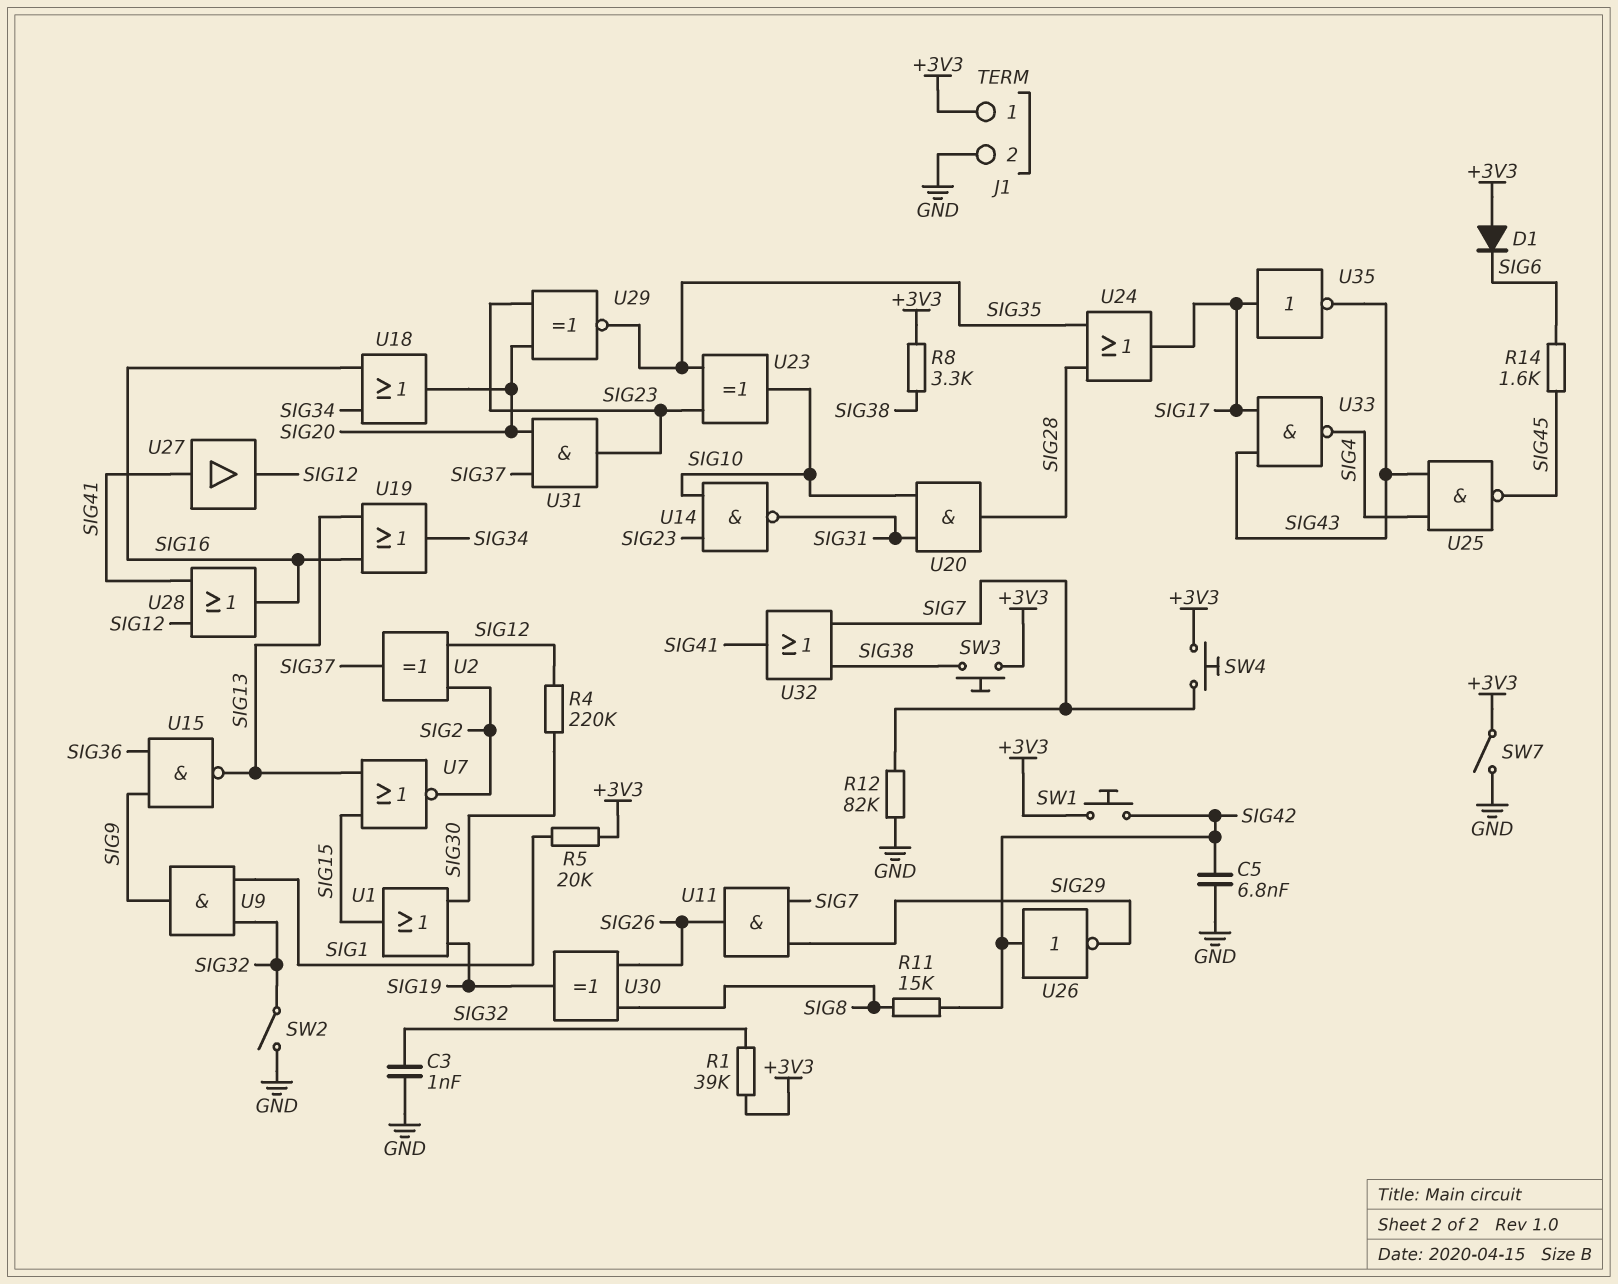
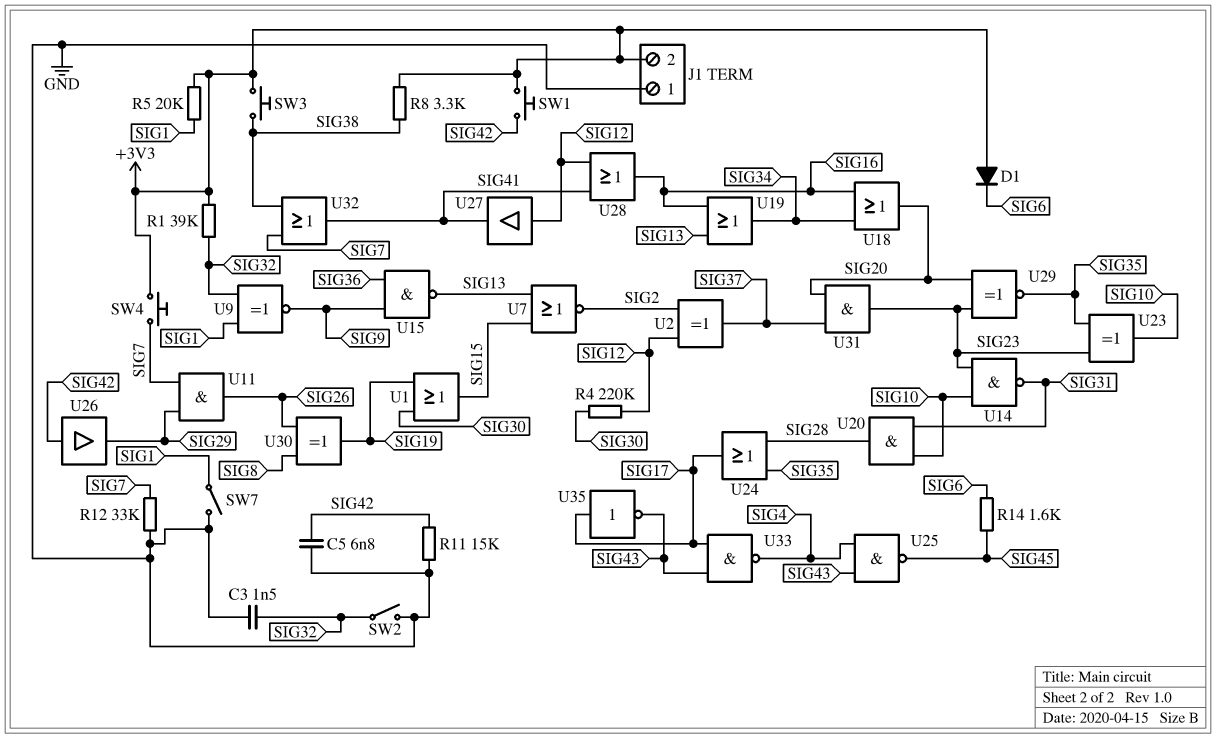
C3: 1nF (GND, SIG32) -> 1.5nF (GND, SIG32)
J1 pin 1: +3V3 -> GND
J1 pin 2: GND -> +3V3
R11: 15k (SIG8, SIG42) -> 15k (GND, SIG42)
R12: 82k (GND, SIG7) -> 33k (GND, SIG7)
SW7: switch (+3V3, GND) -> switch (GND, SIG1)
U9: AND (in SIG1, in SIG32, out SIG9) -> XNOR (in SIG1, in SIG32, out SIG9)
U26: NOT (in SIG42, out SIG29) -> buffer (in SIG42, out SIG29)
U27: buffer (in SIG41, out SIG12) -> buffer (in SIG12, out SIG41)

